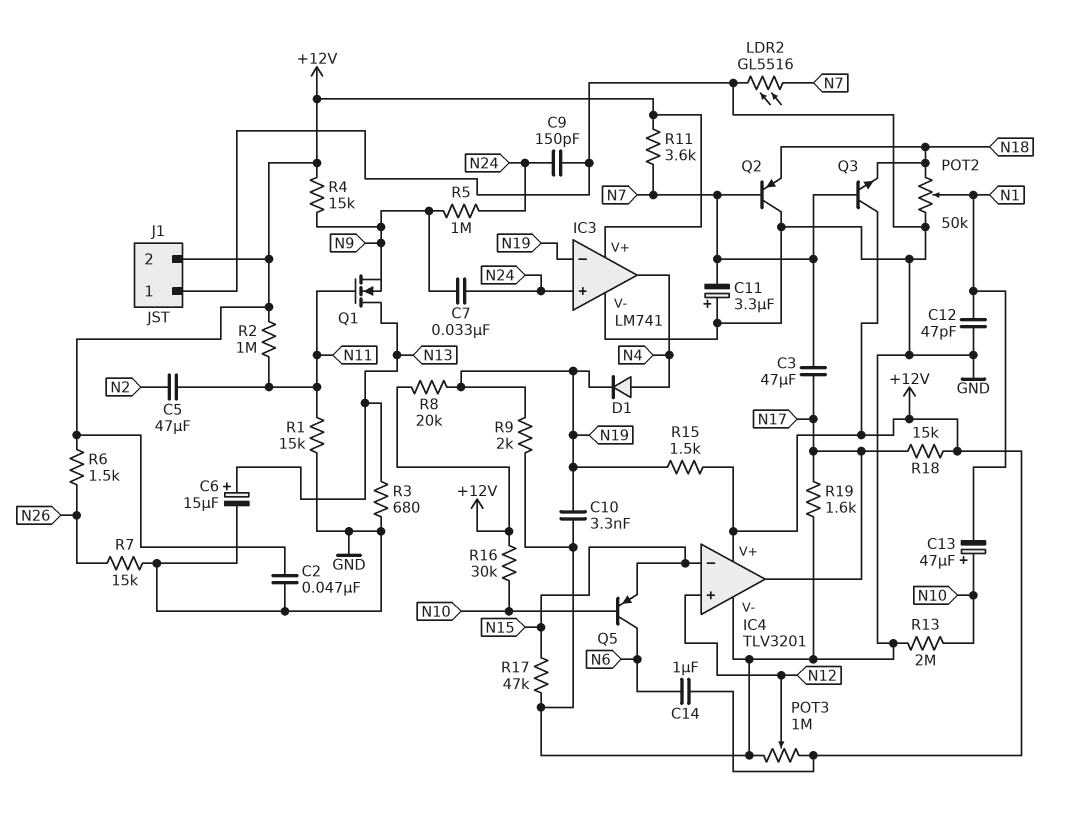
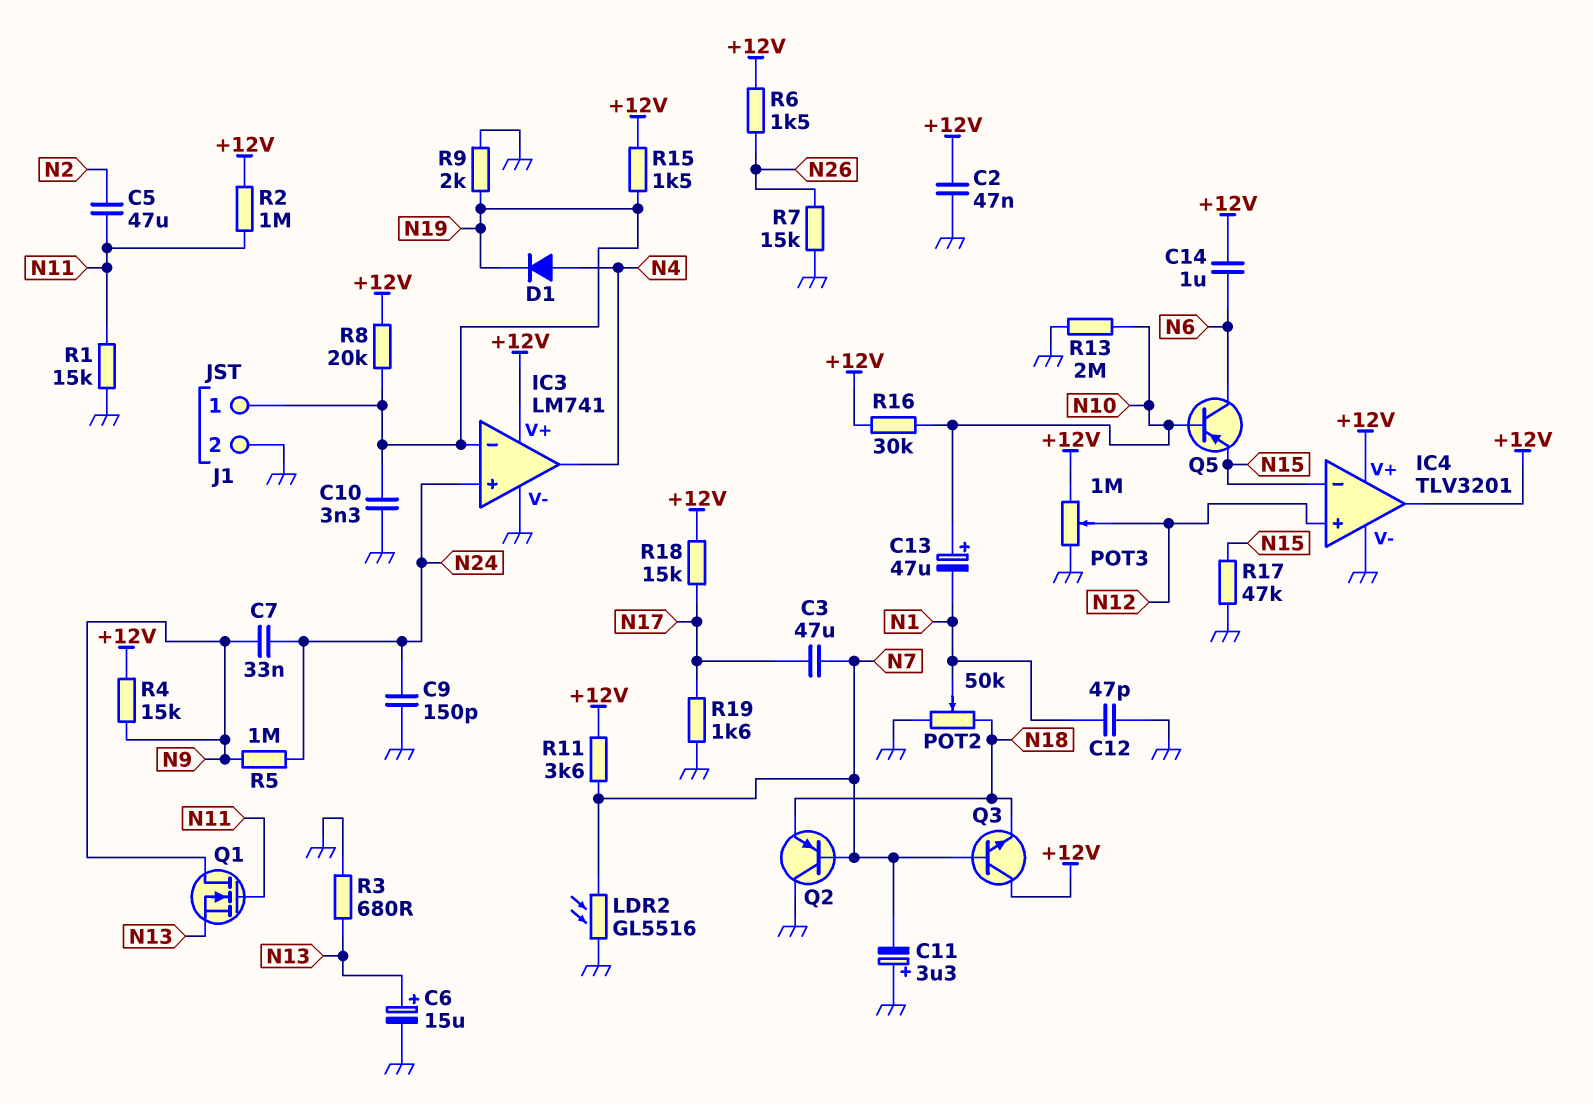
IC4 pin out: N17 -> +12V
J1 pin 1: GND -> N19
J1 pin 2: +12V -> GND
Q1: NMOS (G N11, D N13, S N9) -> NMOS (G N11, D N9, S N13)

